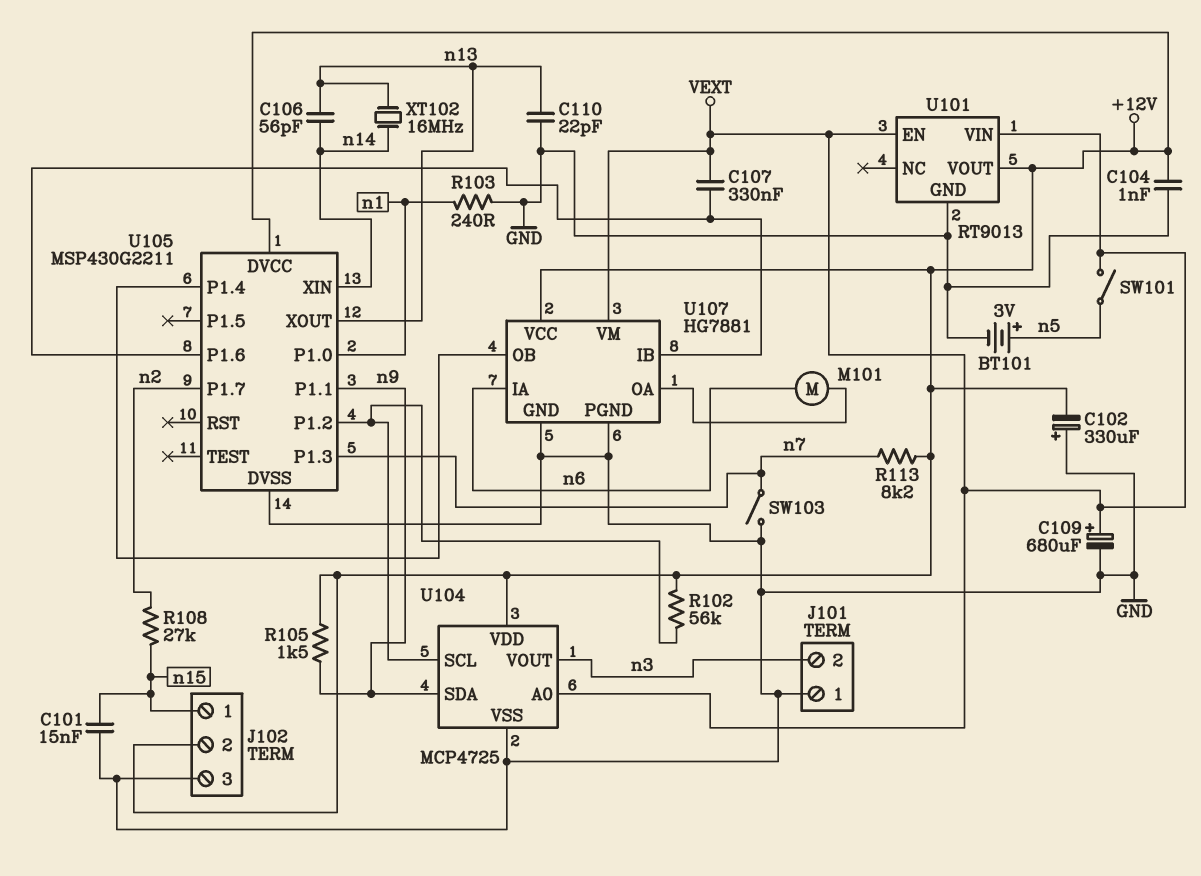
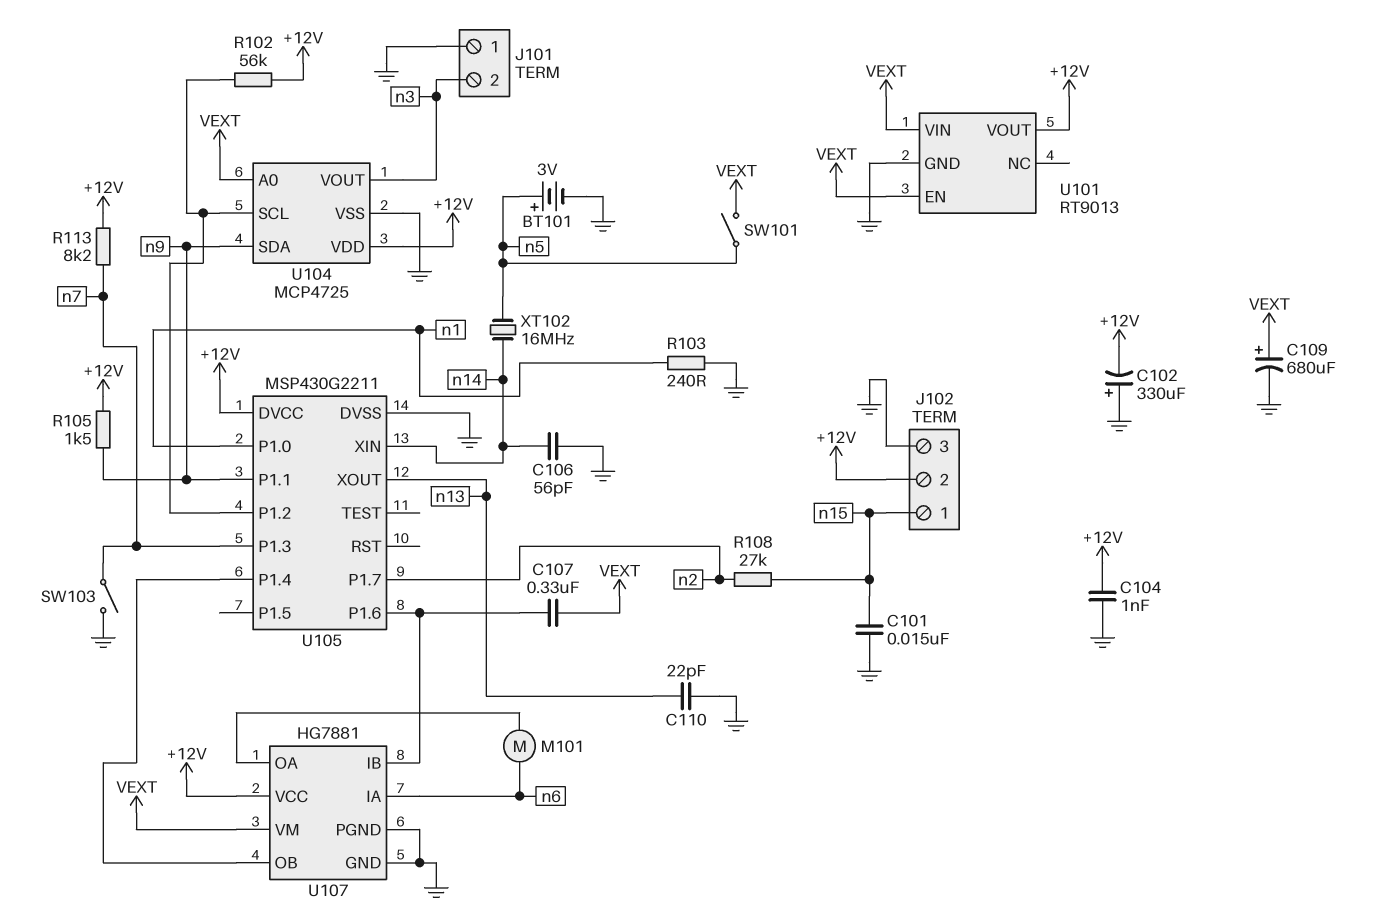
C106: 56pF (n13, n14) -> 56pF (GND, n14)
XT102: 16MHz (n13, n14) -> 16MHz (n5, n14)

